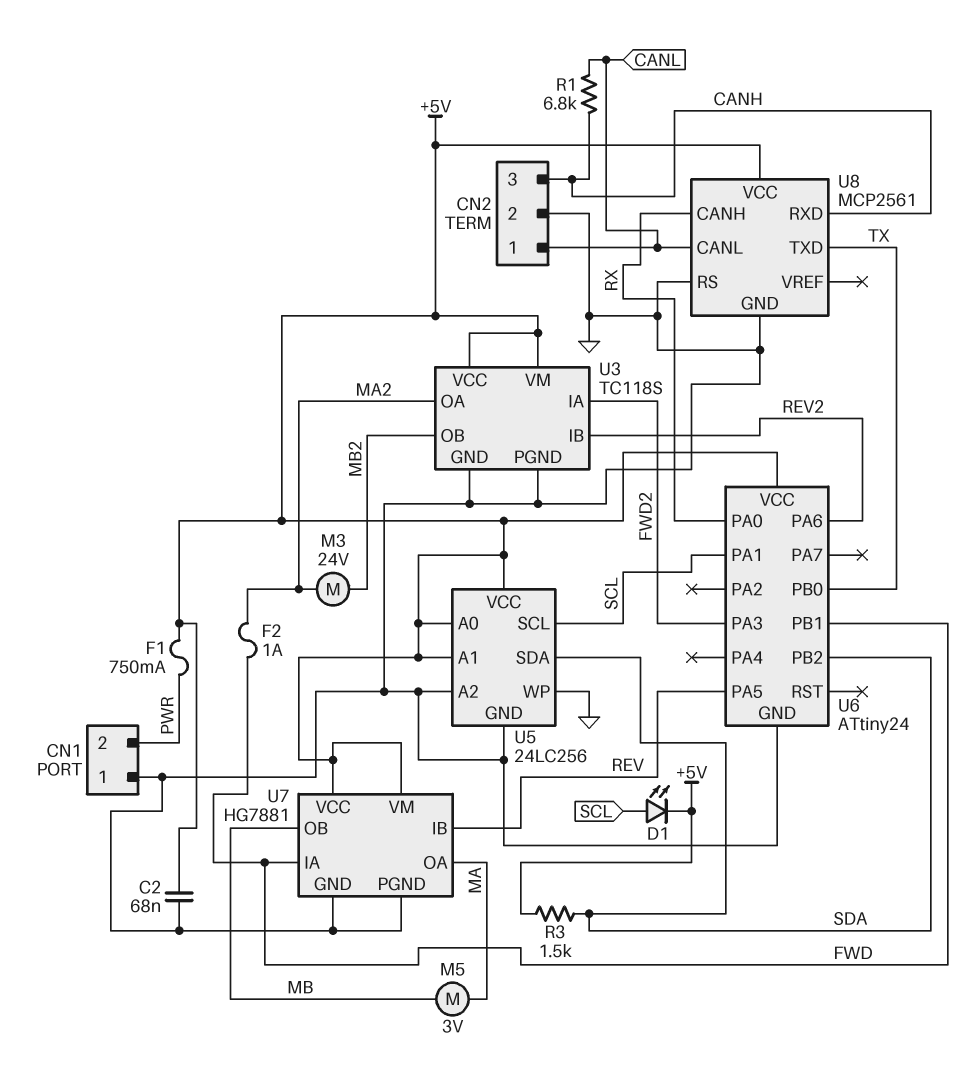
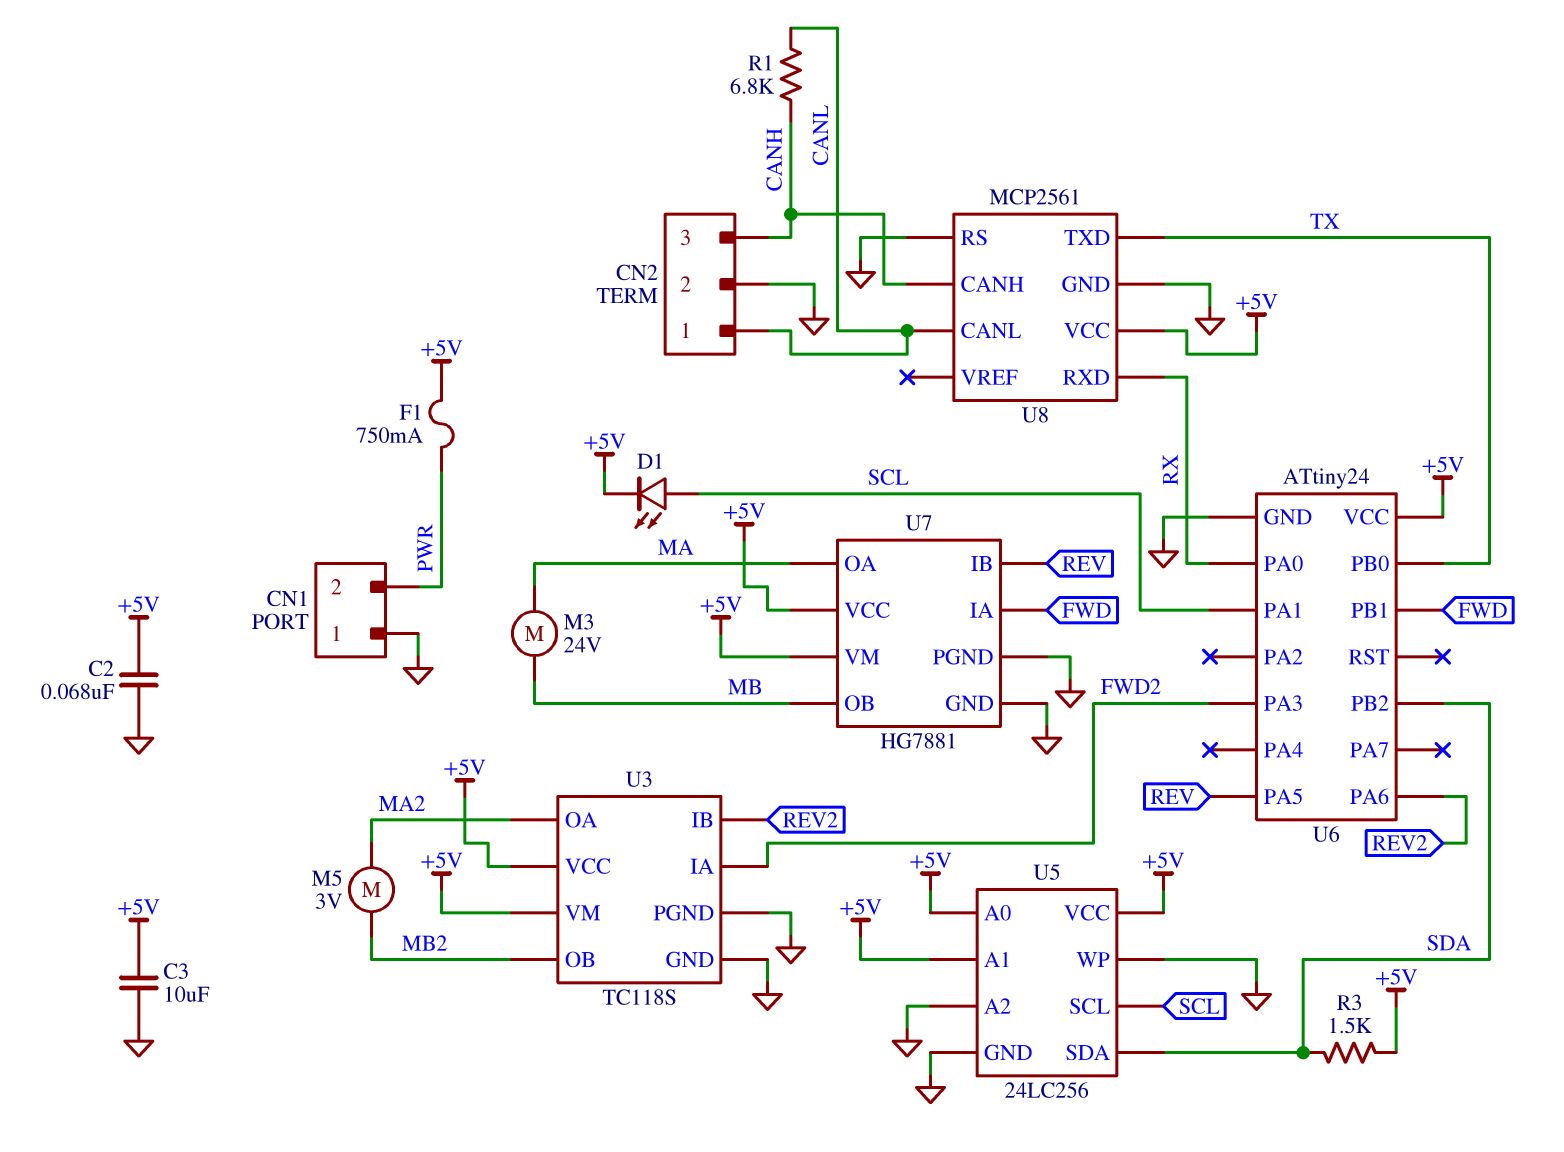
C3: none -> 10uF (+5V, GND)
F2: 1A (FWD, MA2) -> none
M3: motor 24V (MA2, MB2) -> motor 24V (MA, MB)
M5: motor 3V (MA, MB) -> motor 3V (MA2, MB2)
U8 pin CANH: RX -> CANH
U8 pin RXD: CANH -> RX

